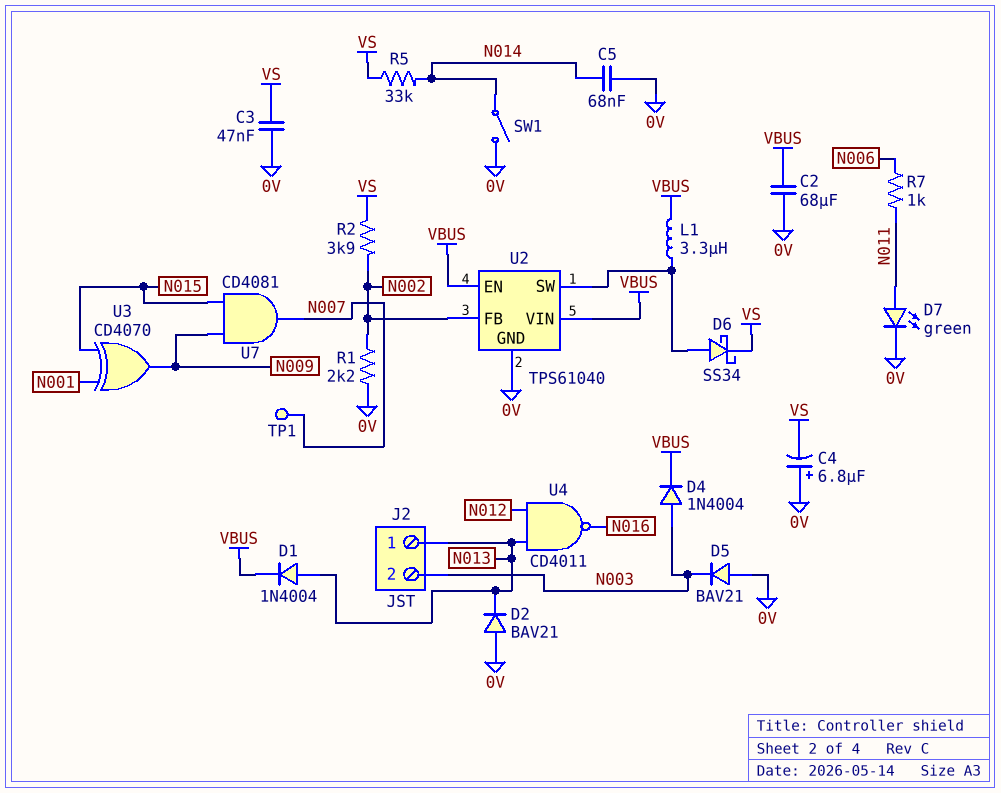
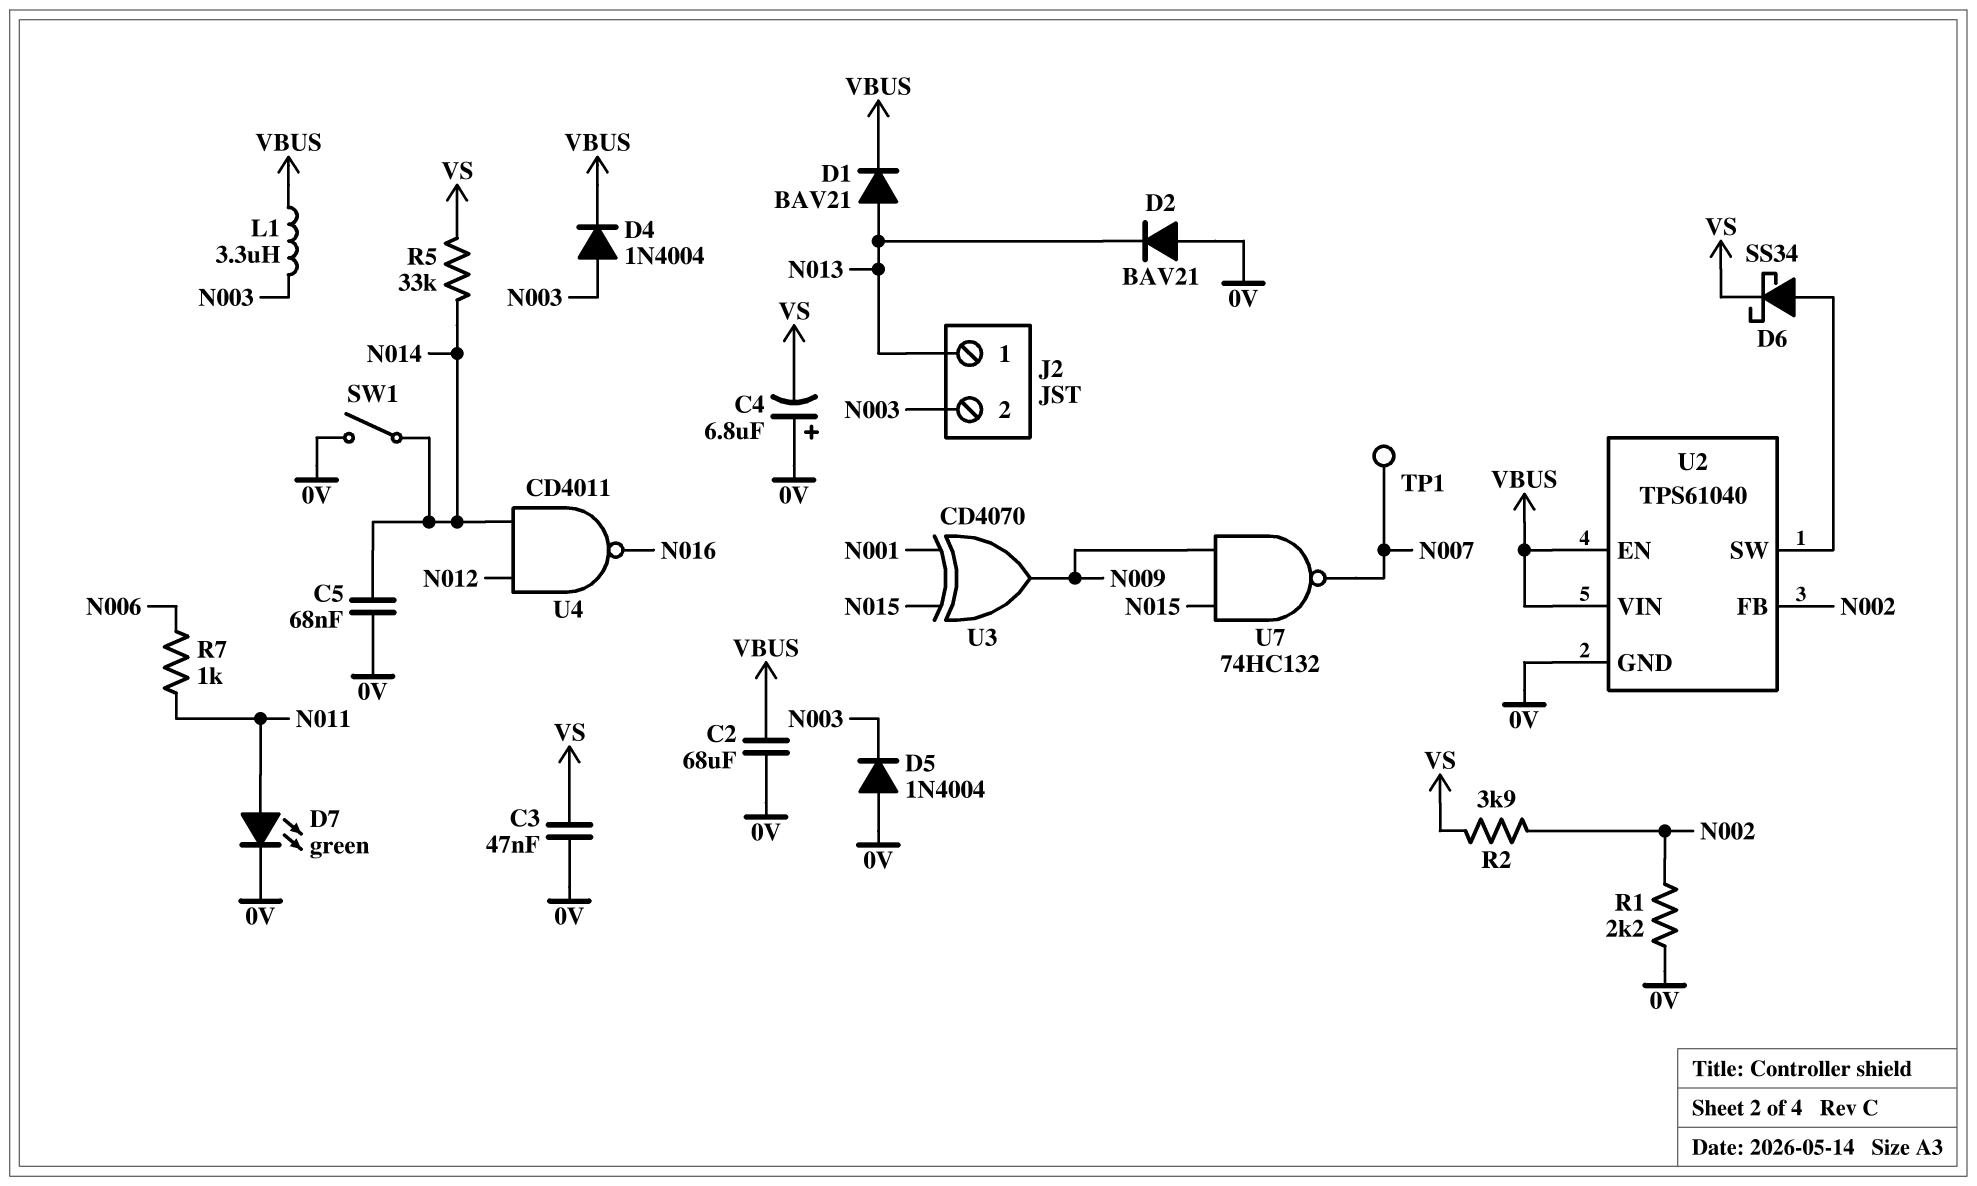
D1: diode 1N4004 (A N013, K VBUS) -> diode BAV21 (A N013, K VBUS)
D5: diode BAV21 (A 0V, K N003) -> diode 1N4004 (A 0V, K N003)
L1: 3.3uH (U2/SW, VBUS) -> 3.3uH (N003, VBUS)
U4: NAND CD4011 (in N012, in N013, out N016) -> NAND CD4011 (in N012, in N014, out N016)
U7: AND CD4081 (in N009, in N015, out N007) -> NAND 74HC132 (in N009, in N015, out N007)

